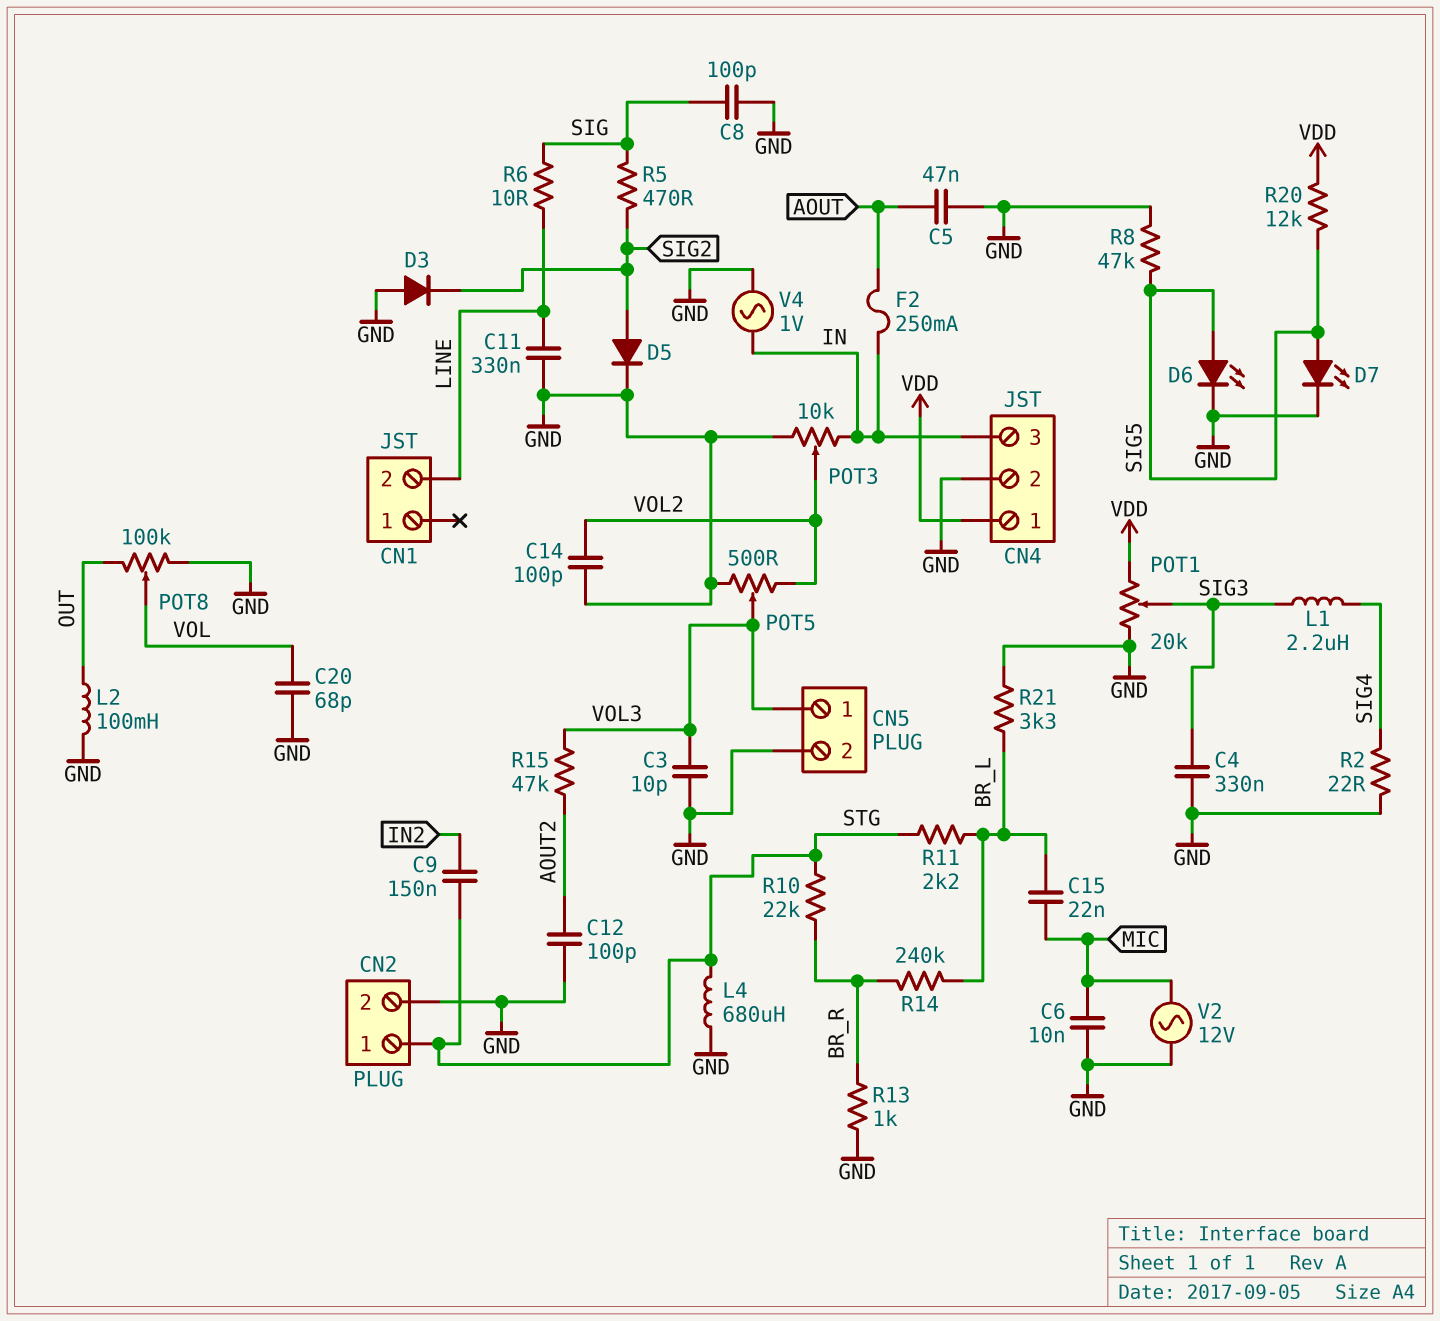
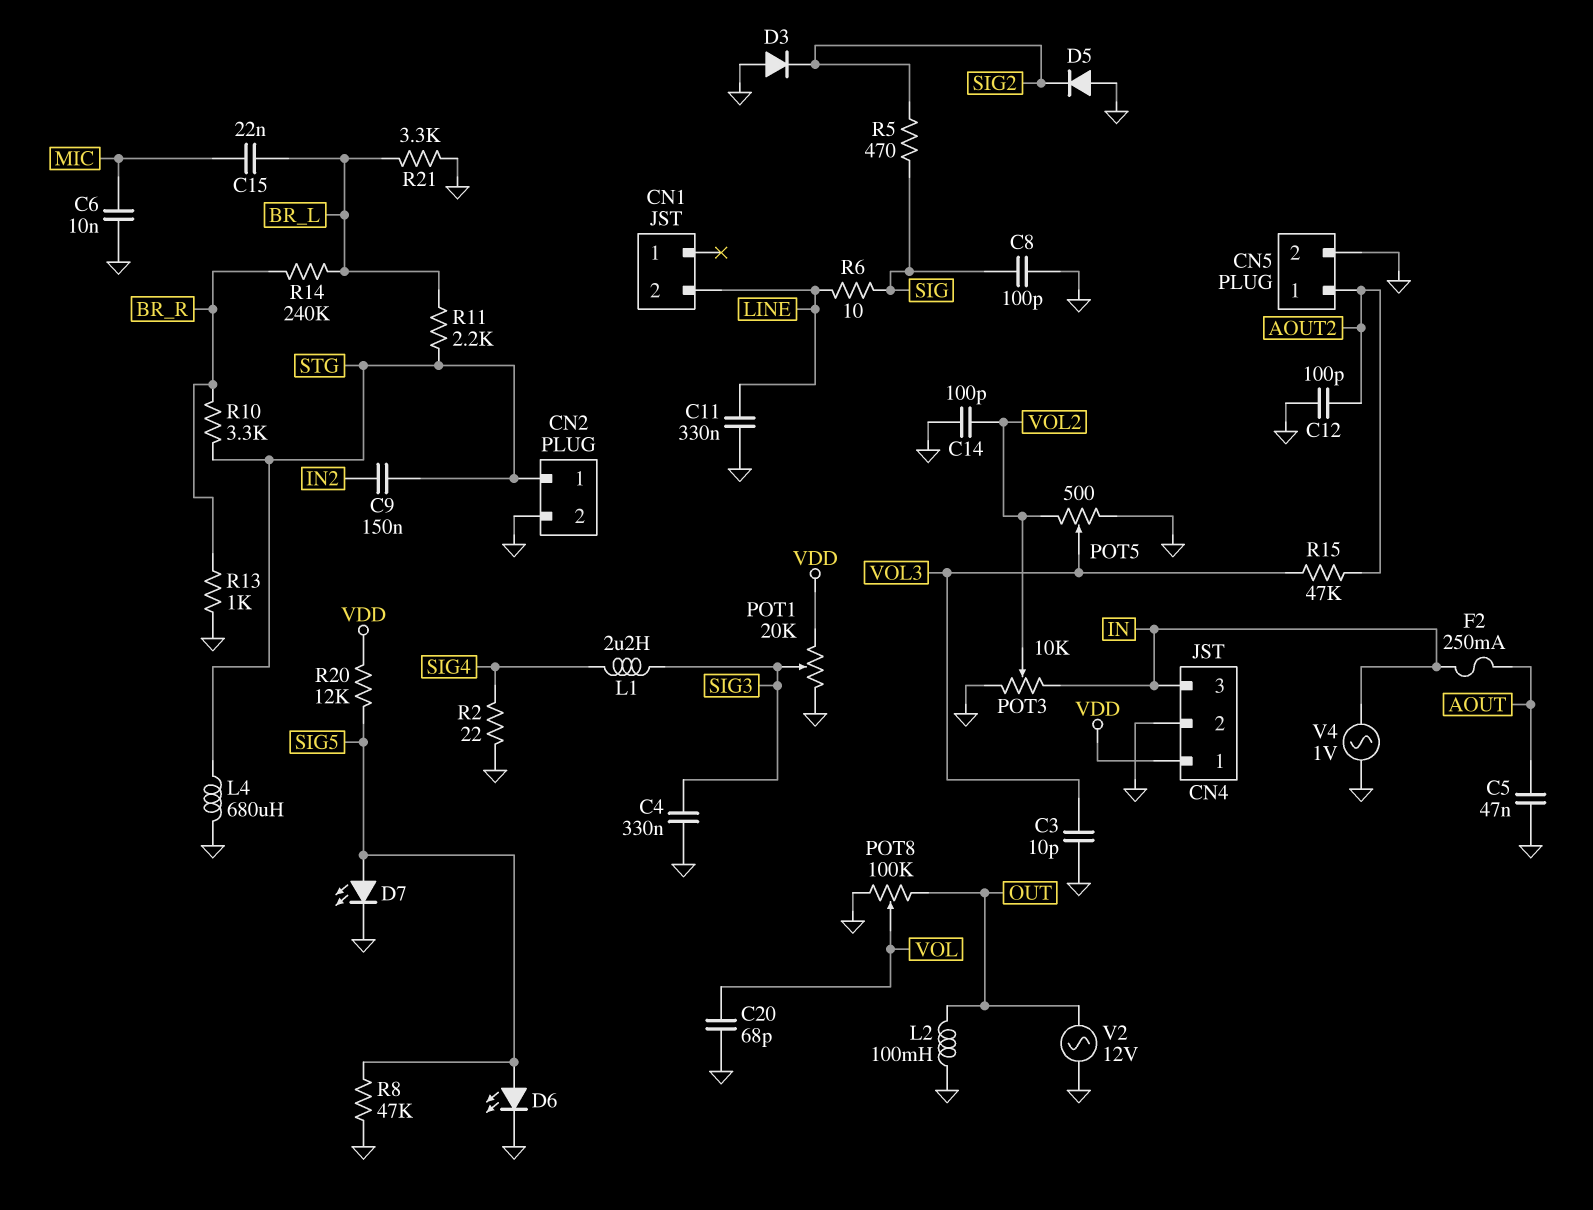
CN5 pin 1: VOL3 -> AOUT2
D5: diode (A SIG2, K GND) -> diode (A GND, K SIG2)
R10: 22k (BR_R, STG) -> 3.3k (BR_R, STG)
V2: AC 12V (GND, MIC) -> AC 12V (GND, OUT)

